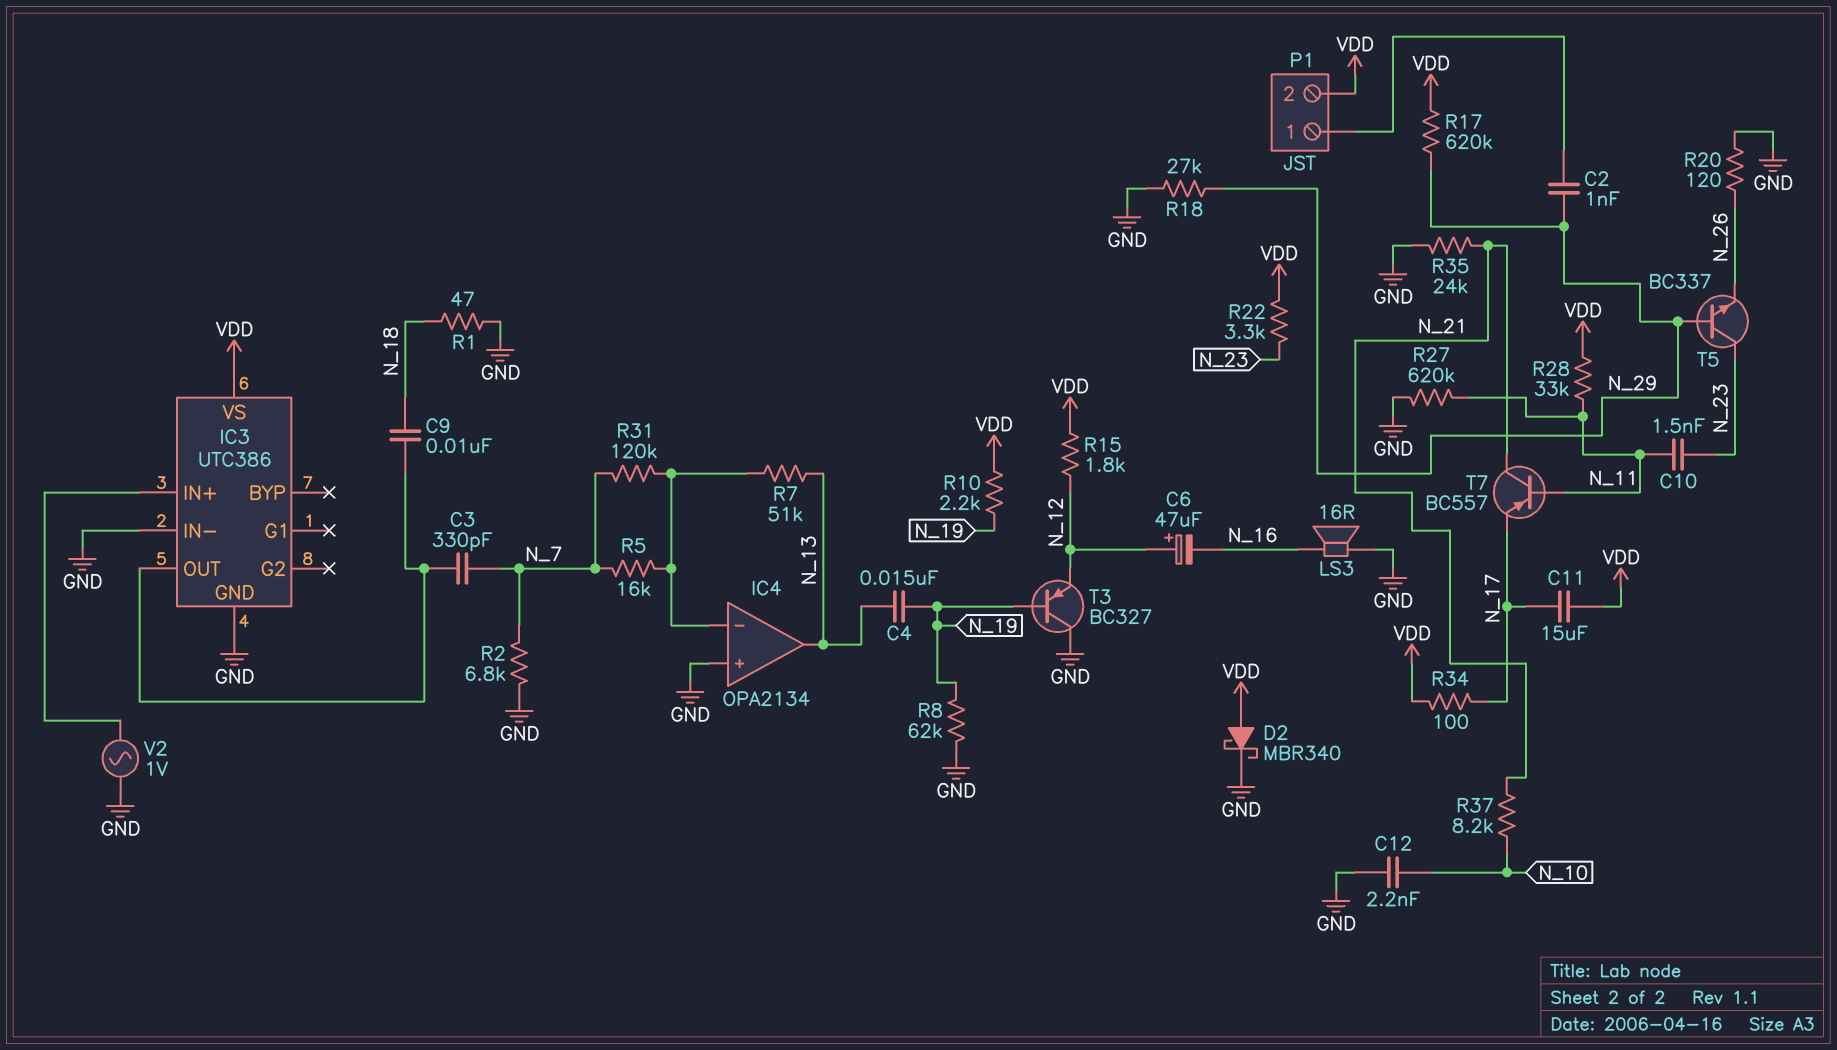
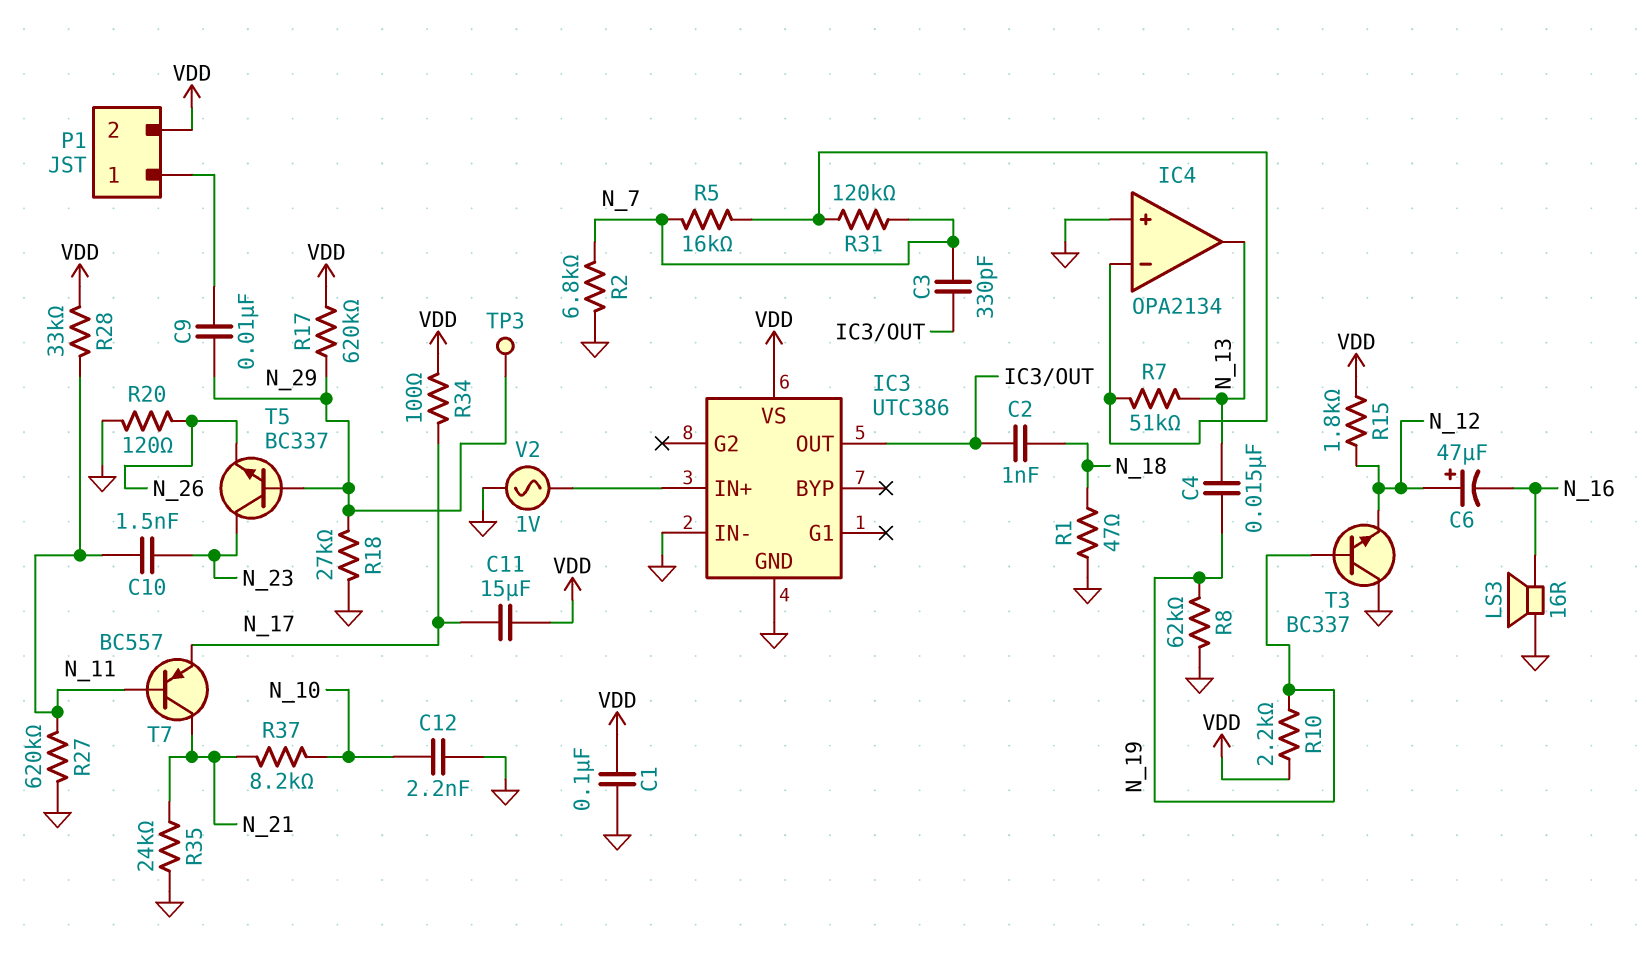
C1: none -> 100nF (GND, VDD)
C2: 1nF (N_29, P1/1) -> 1nF (IC3/OUT, N_18)
C9: 10nF (IC3/OUT, N_18) -> 10nF (N_29, P1/1)
D2: schottky MBR340 (A VDD, K GND) -> none
R22: 3.3k (N_23, VDD) -> none
T3: PNP BC327 (B N_19, C GND, E N_12) -> NPN BC337 (B N_19, C GND, E N_12)
TP3: none -> test point (N_29)

